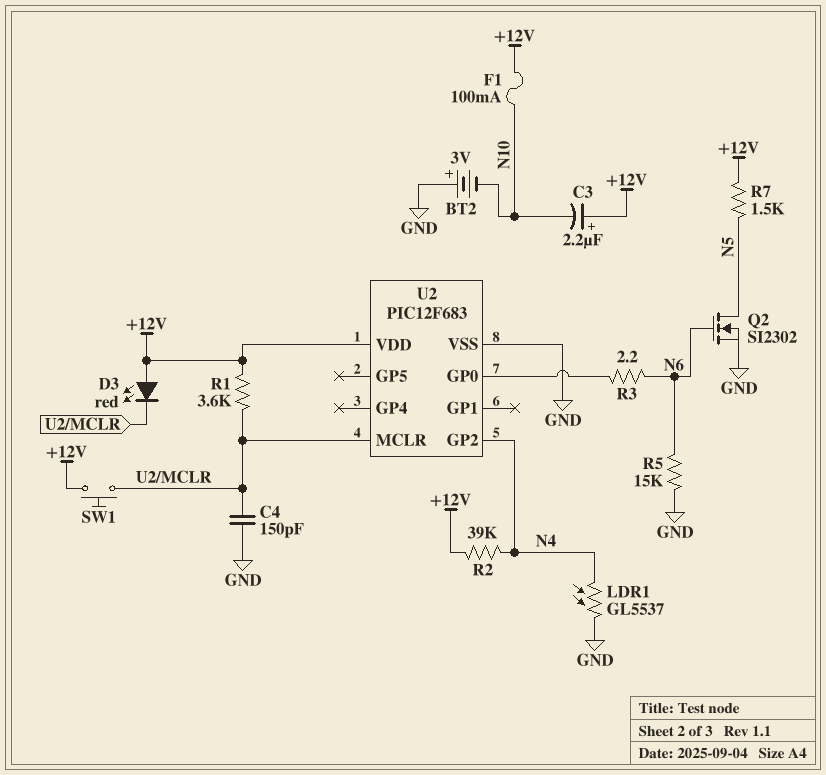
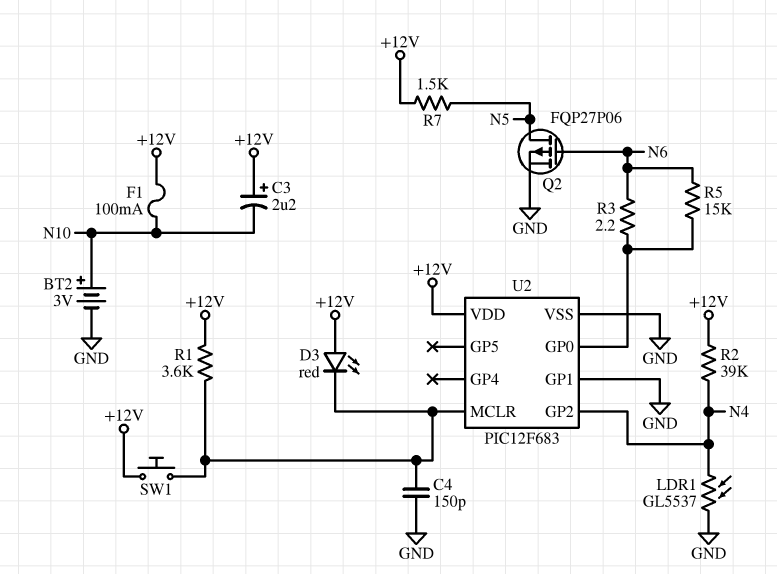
BT2: 3V (plus GND, minus N10) -> 3V (plus N10, minus GND)
Q2: NMOS SI2302 (G N6, D N5, S GND) -> PMOS FQP27P06 (G N6, D N5, S GND)
R5: 15k (GND, N6) -> 15k (N6, U2/GP0)
U2 pin GP1: none -> GND

